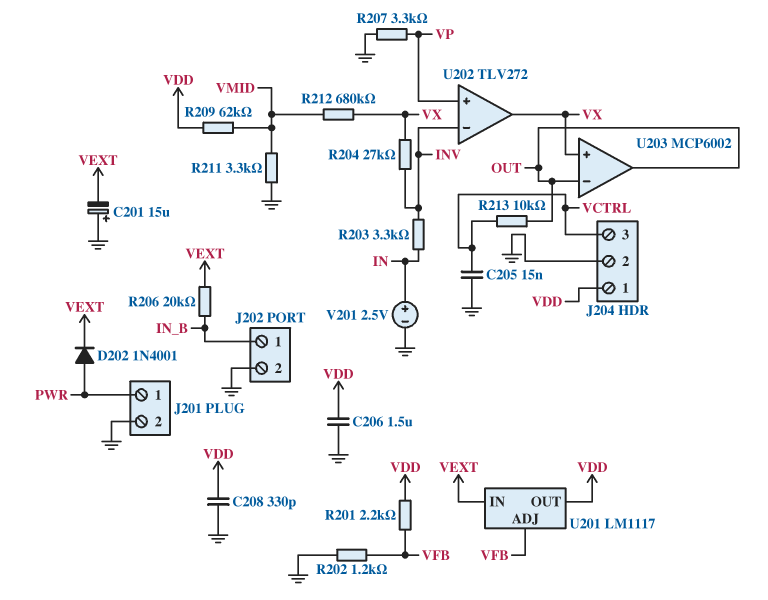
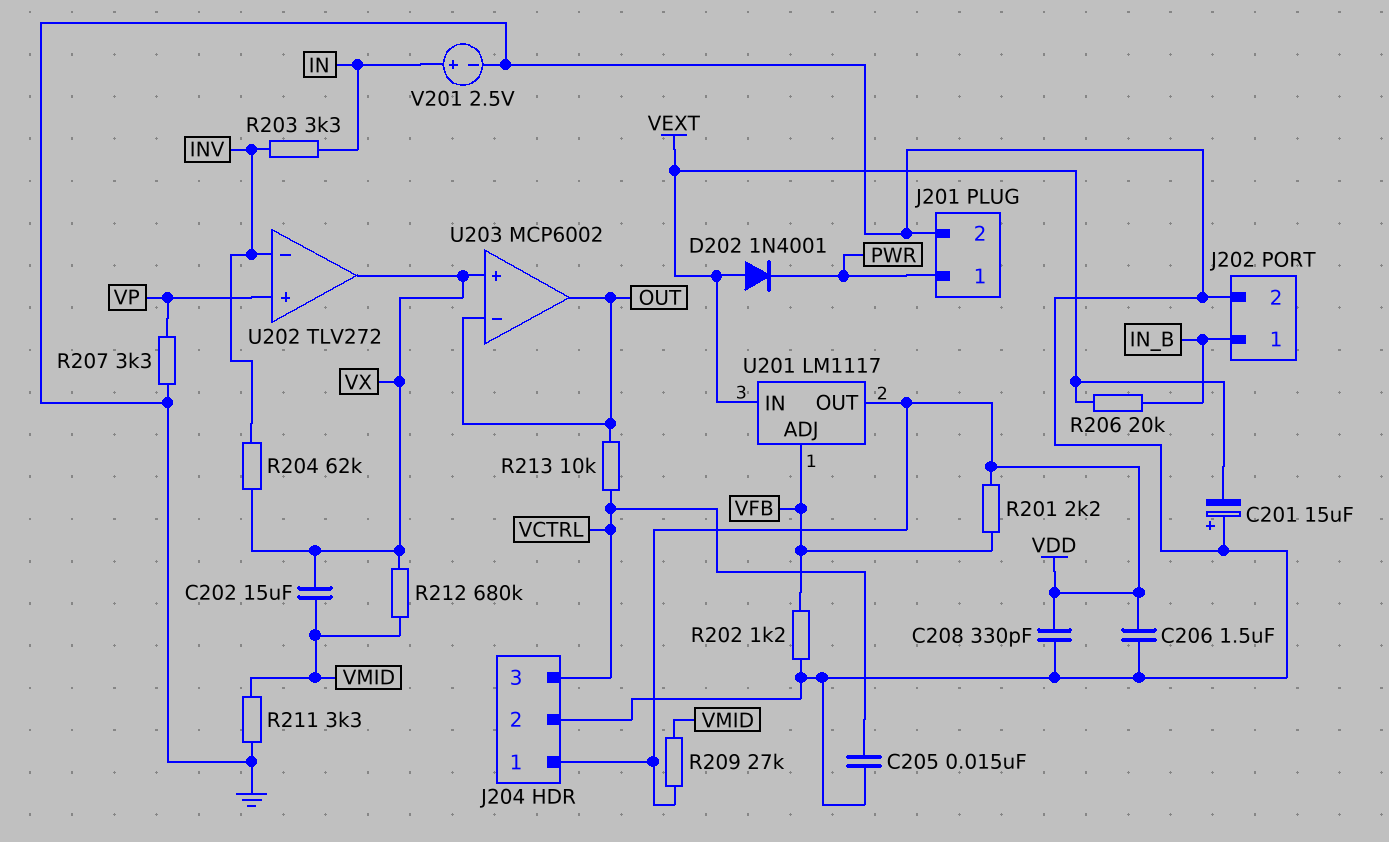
C202: none -> 15uF (VMID, VX)
D202: diode 1N4001 (A PWR, K VEXT) -> diode 1N4001 (A VEXT, K PWR)
R204: 27k (INV, VX) -> 62k (INV, VX)
R209: 62k (VDD, VMID) -> 27k (VDD, VMID)

